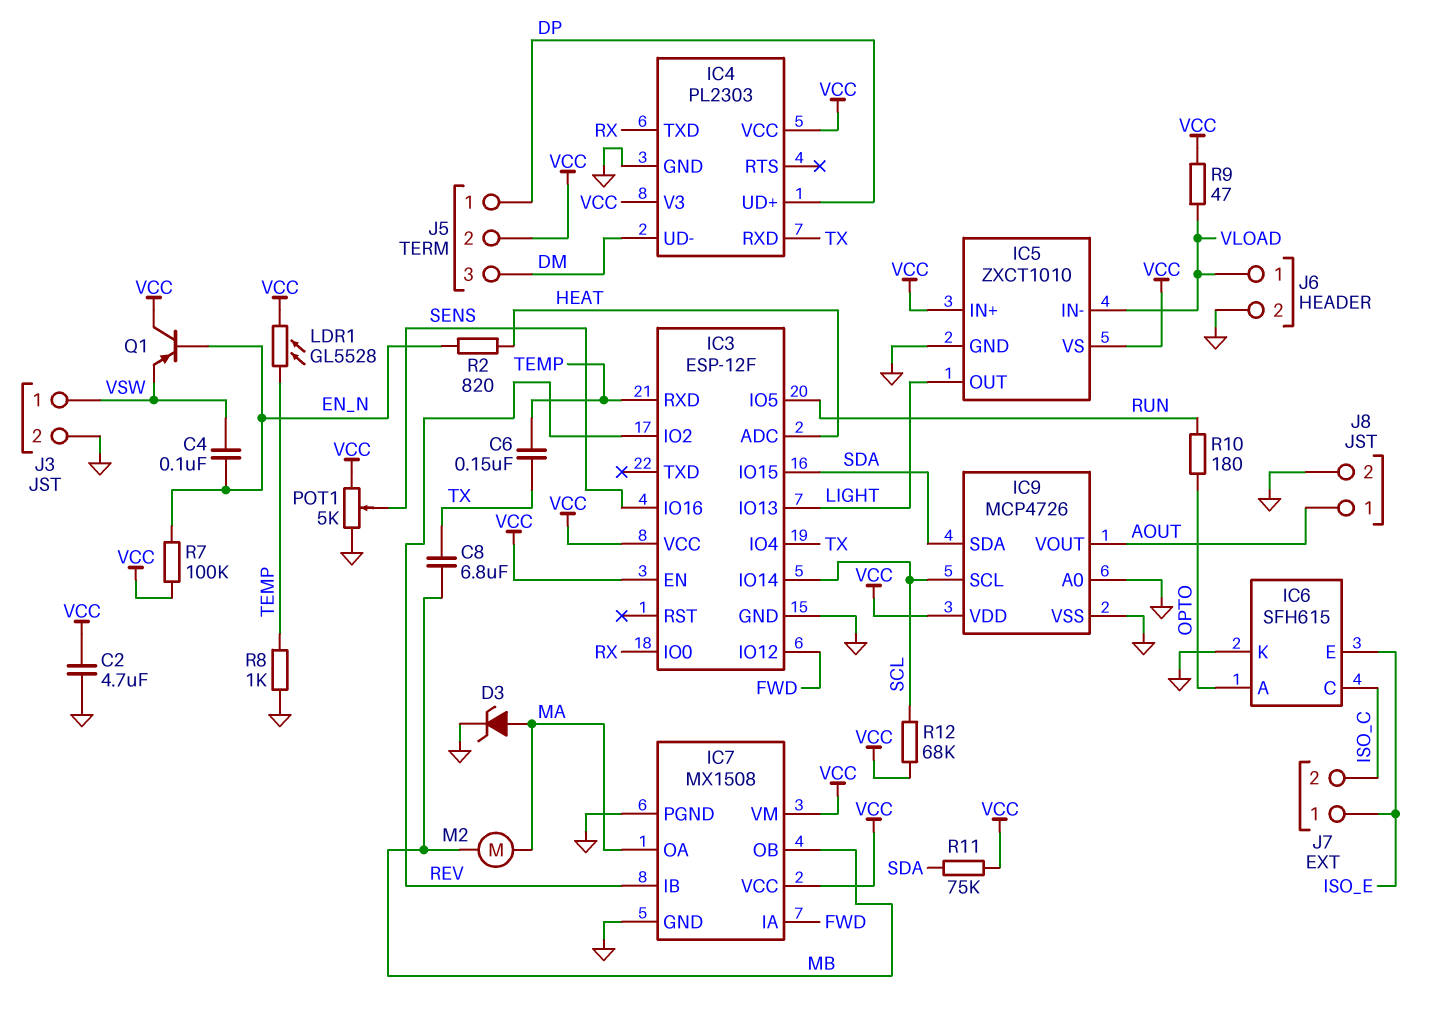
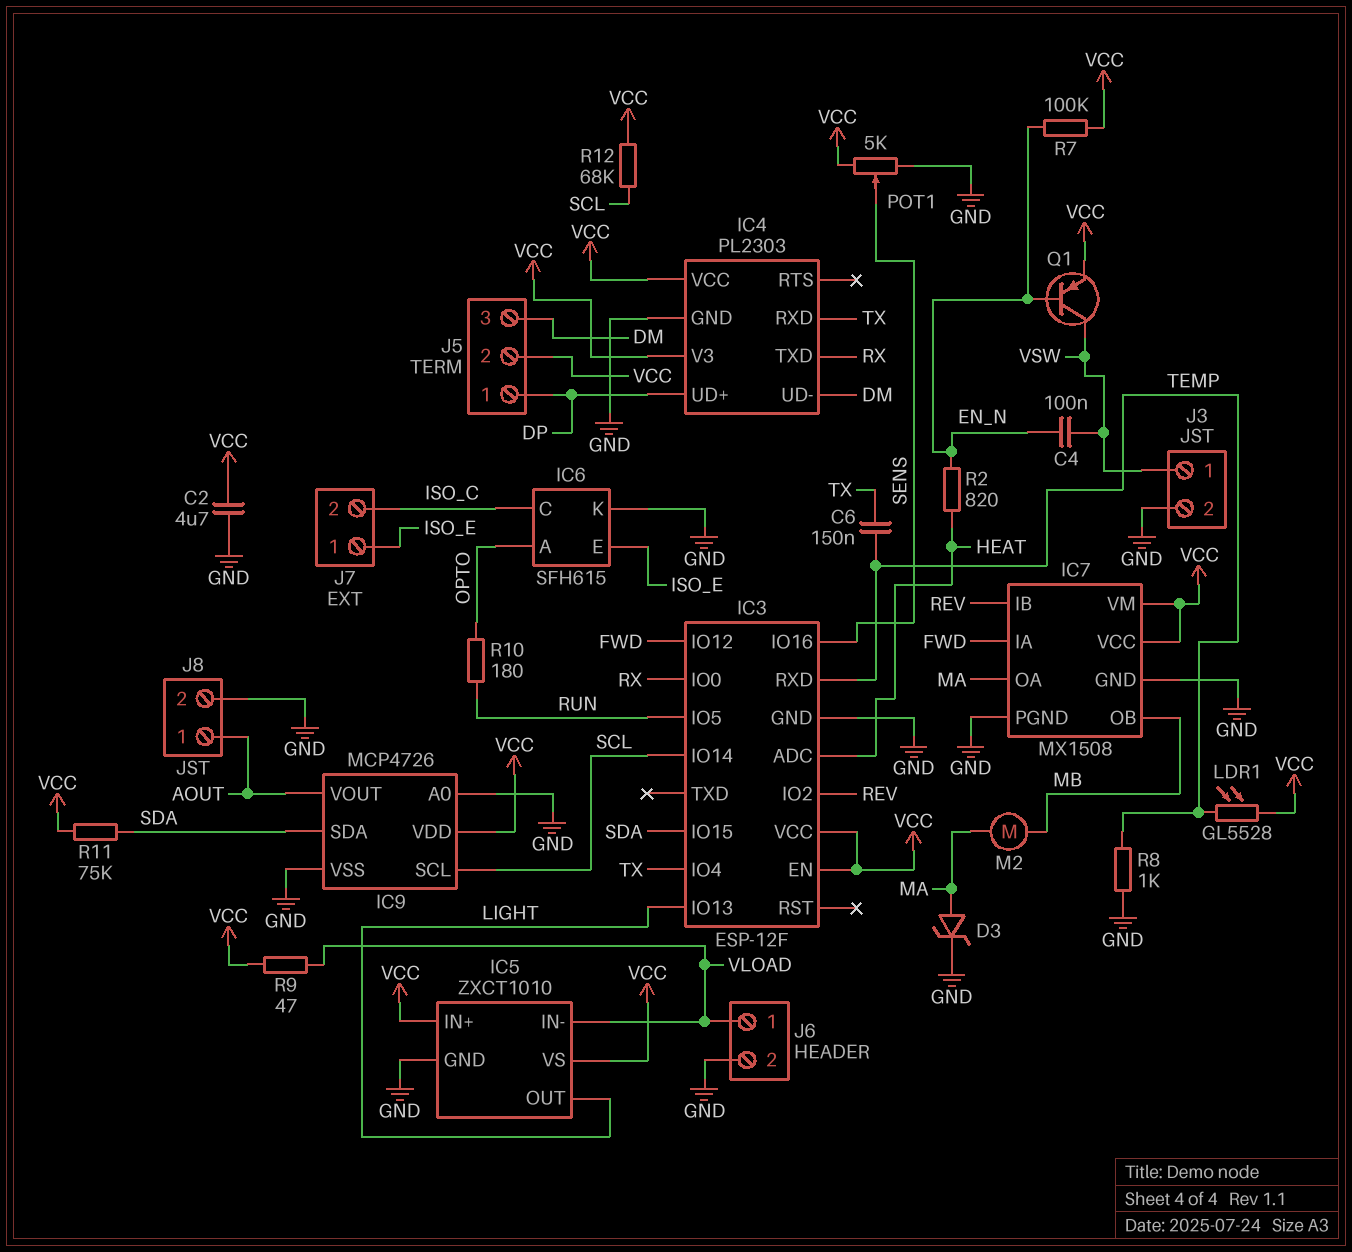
C8: 6.8uF (MB, TX) -> none
Q1: PNP (B EN_N, C VCC, E VSW) -> PNP (B EN_N, C VSW, E VCC)

